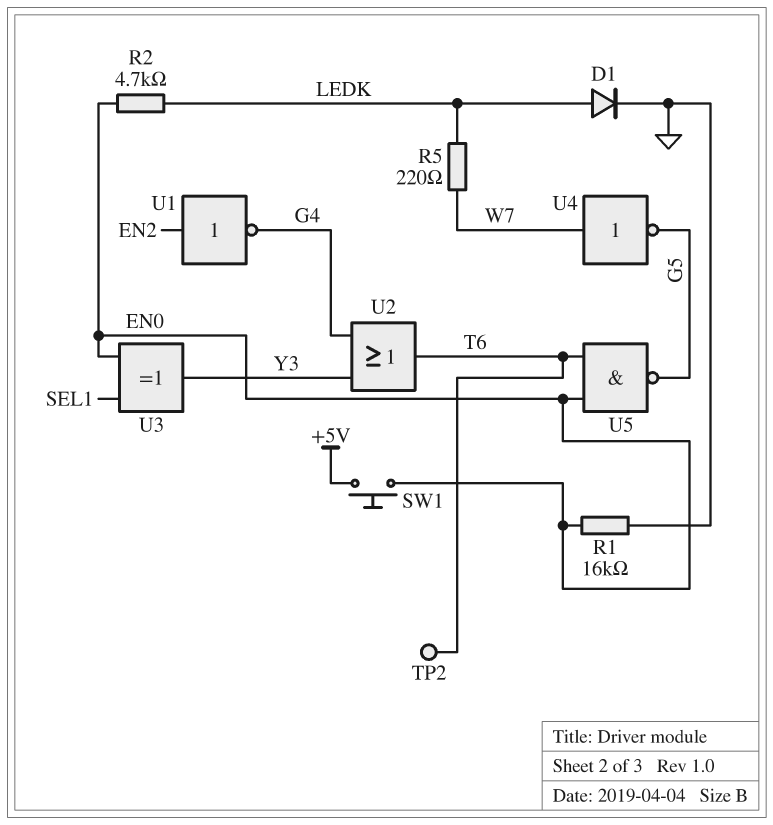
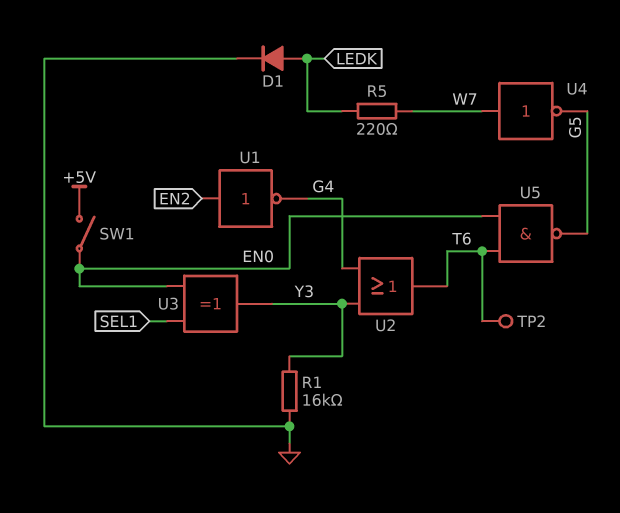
R1: 16k (EN0, GND) -> 16k (GND, Y3)
R2: 4.7k (EN0, LEDK) -> none
SW1: button (+5V, EN0) -> switch (+5V, EN0)

